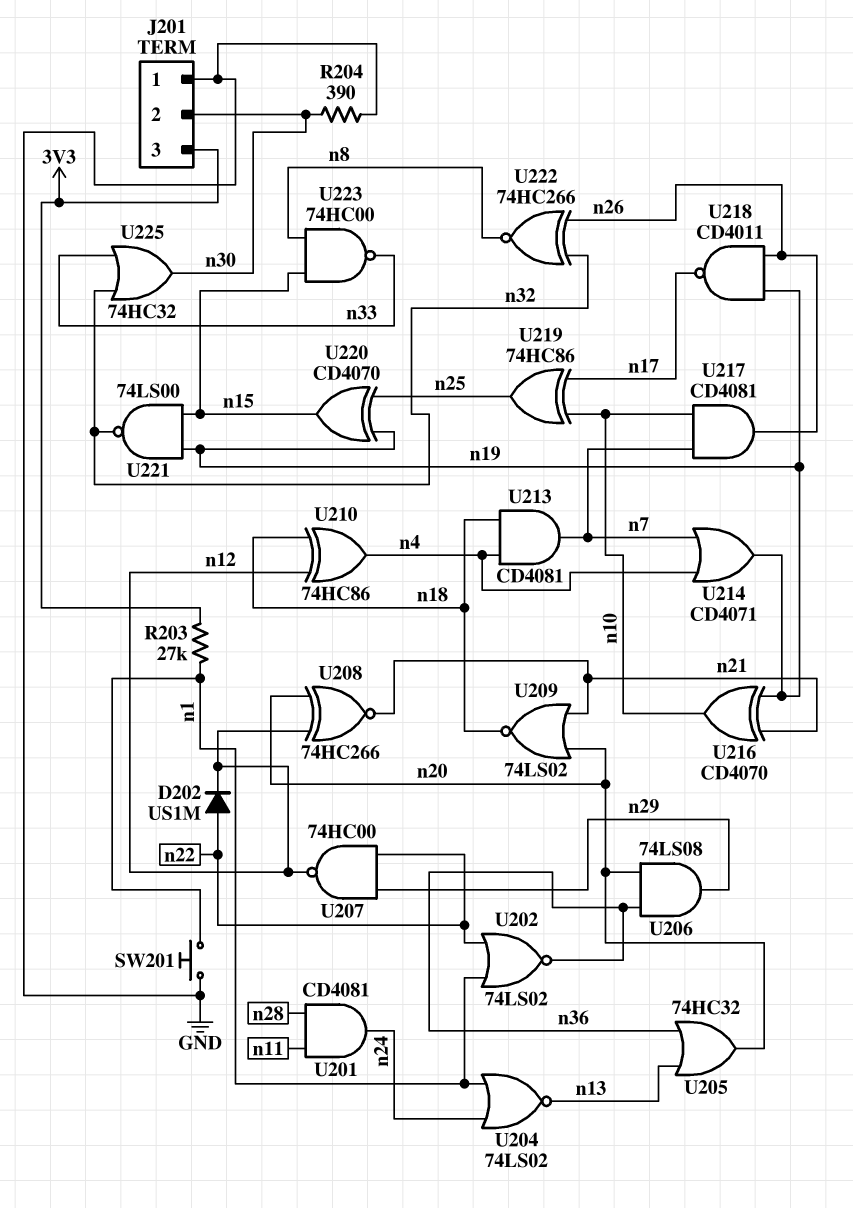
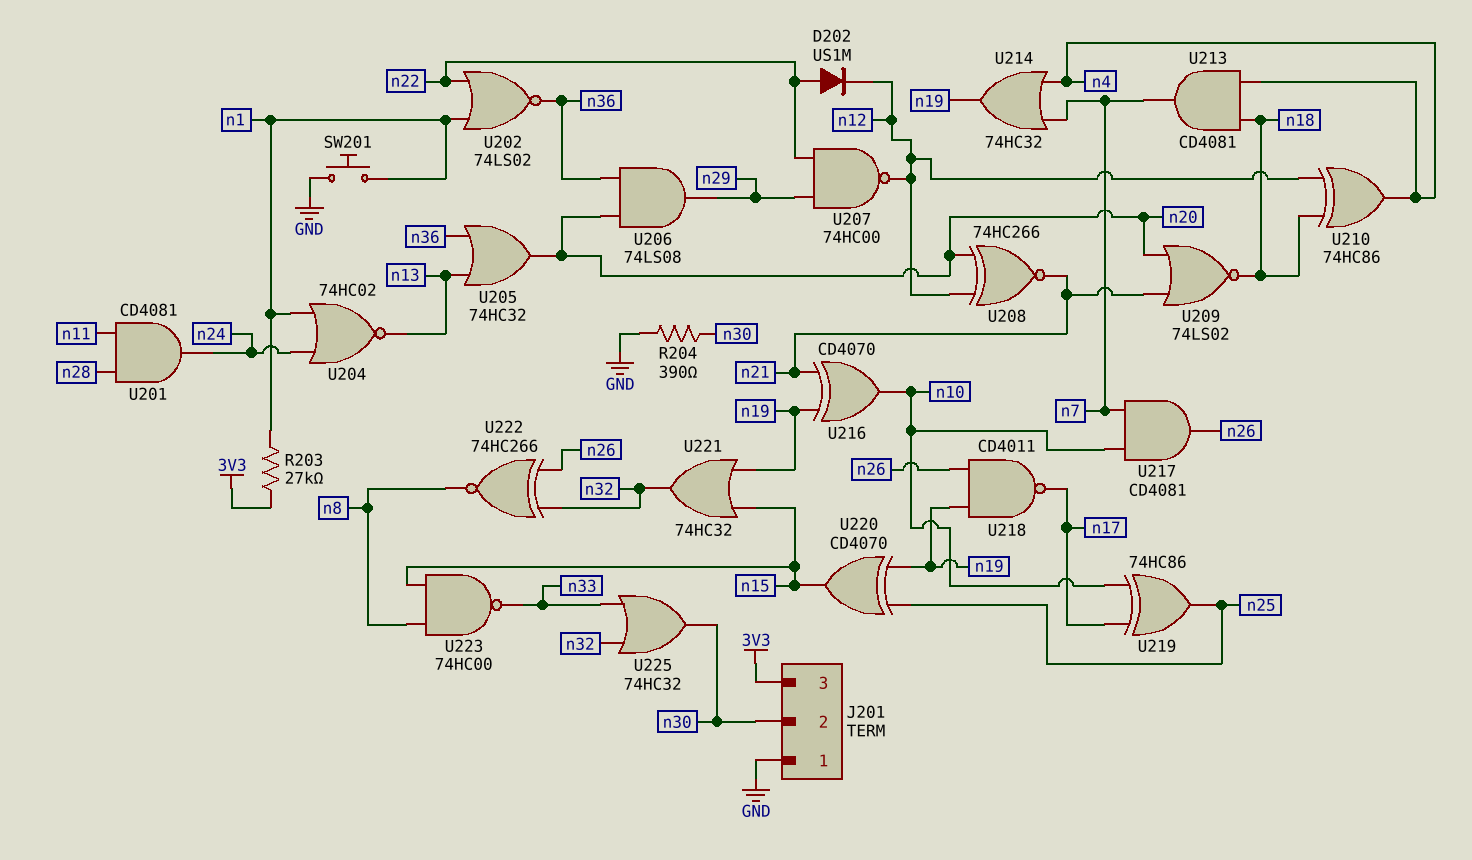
U204: NOR 74LS02 (in n1, in n24, out n13) -> NOR 74HC02 (in n1, in n24, out n13)
U214: OR CD4071 (in n4, in n7, out n19) -> OR 74HC32 (in n4, in n7, out n19)
U221: NAND 74LS00 (in n15, in n19, out n32) -> OR 74HC32 (in n15, in n19, out n32)

